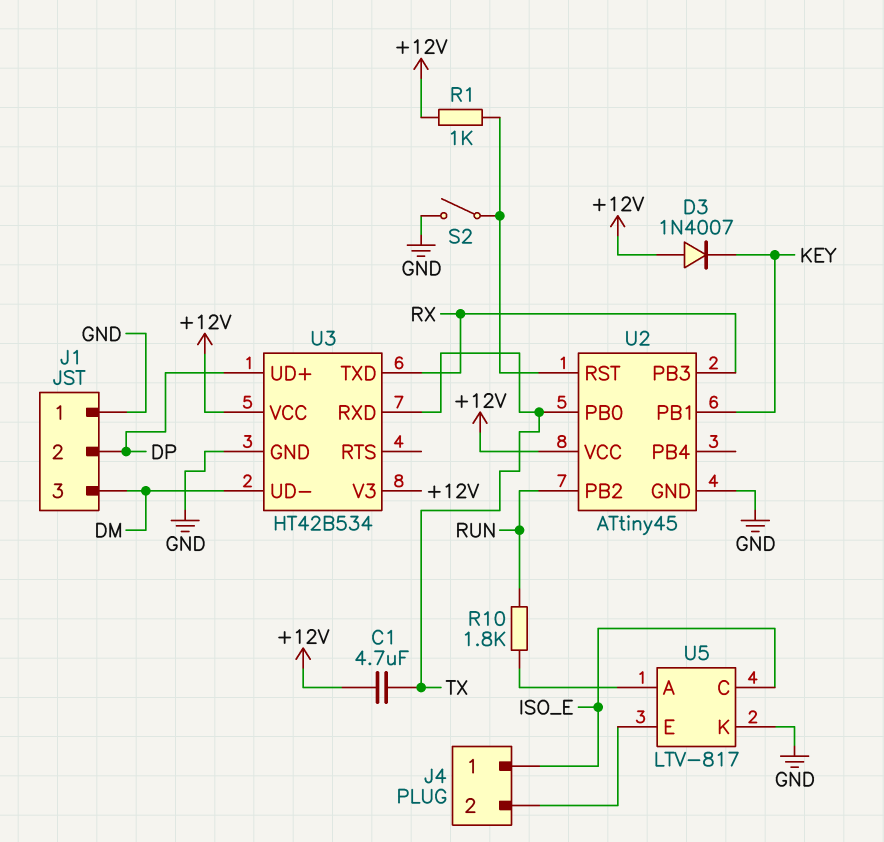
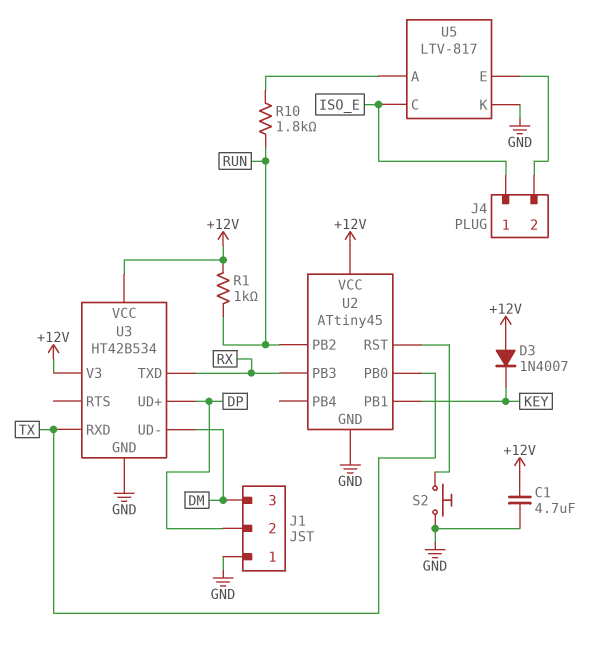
C1: 4.7uF (+12V, TX) -> 4.7uF (+12V, GND)
R1: 1k (+12V, U2/RST) -> 1k (+12V, RUN)
S2: switch (GND, U2/RST) -> button (GND, U2/RST)

